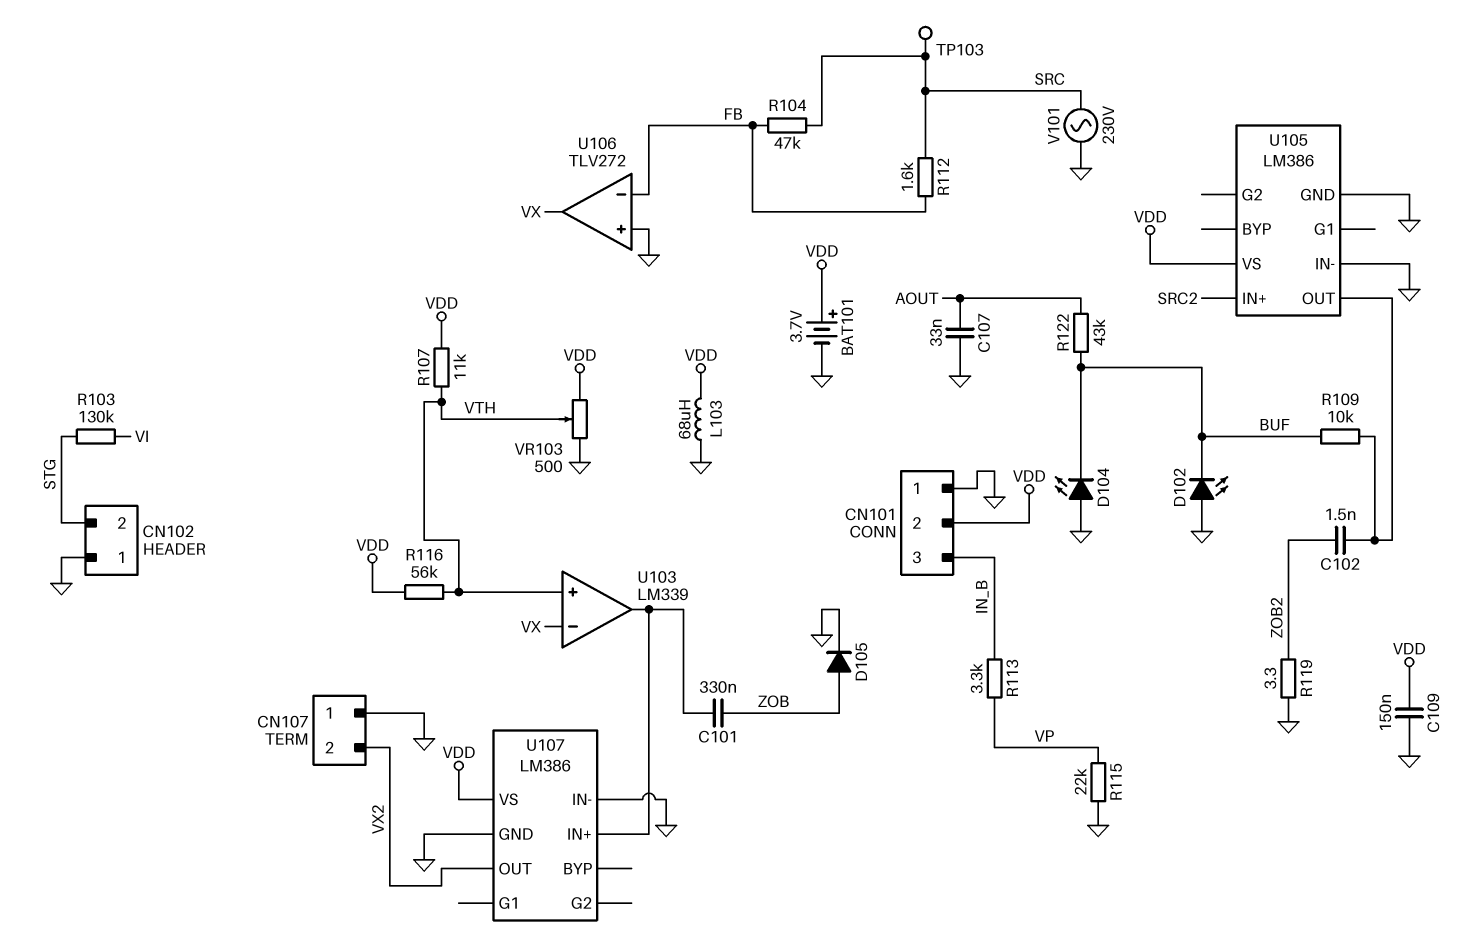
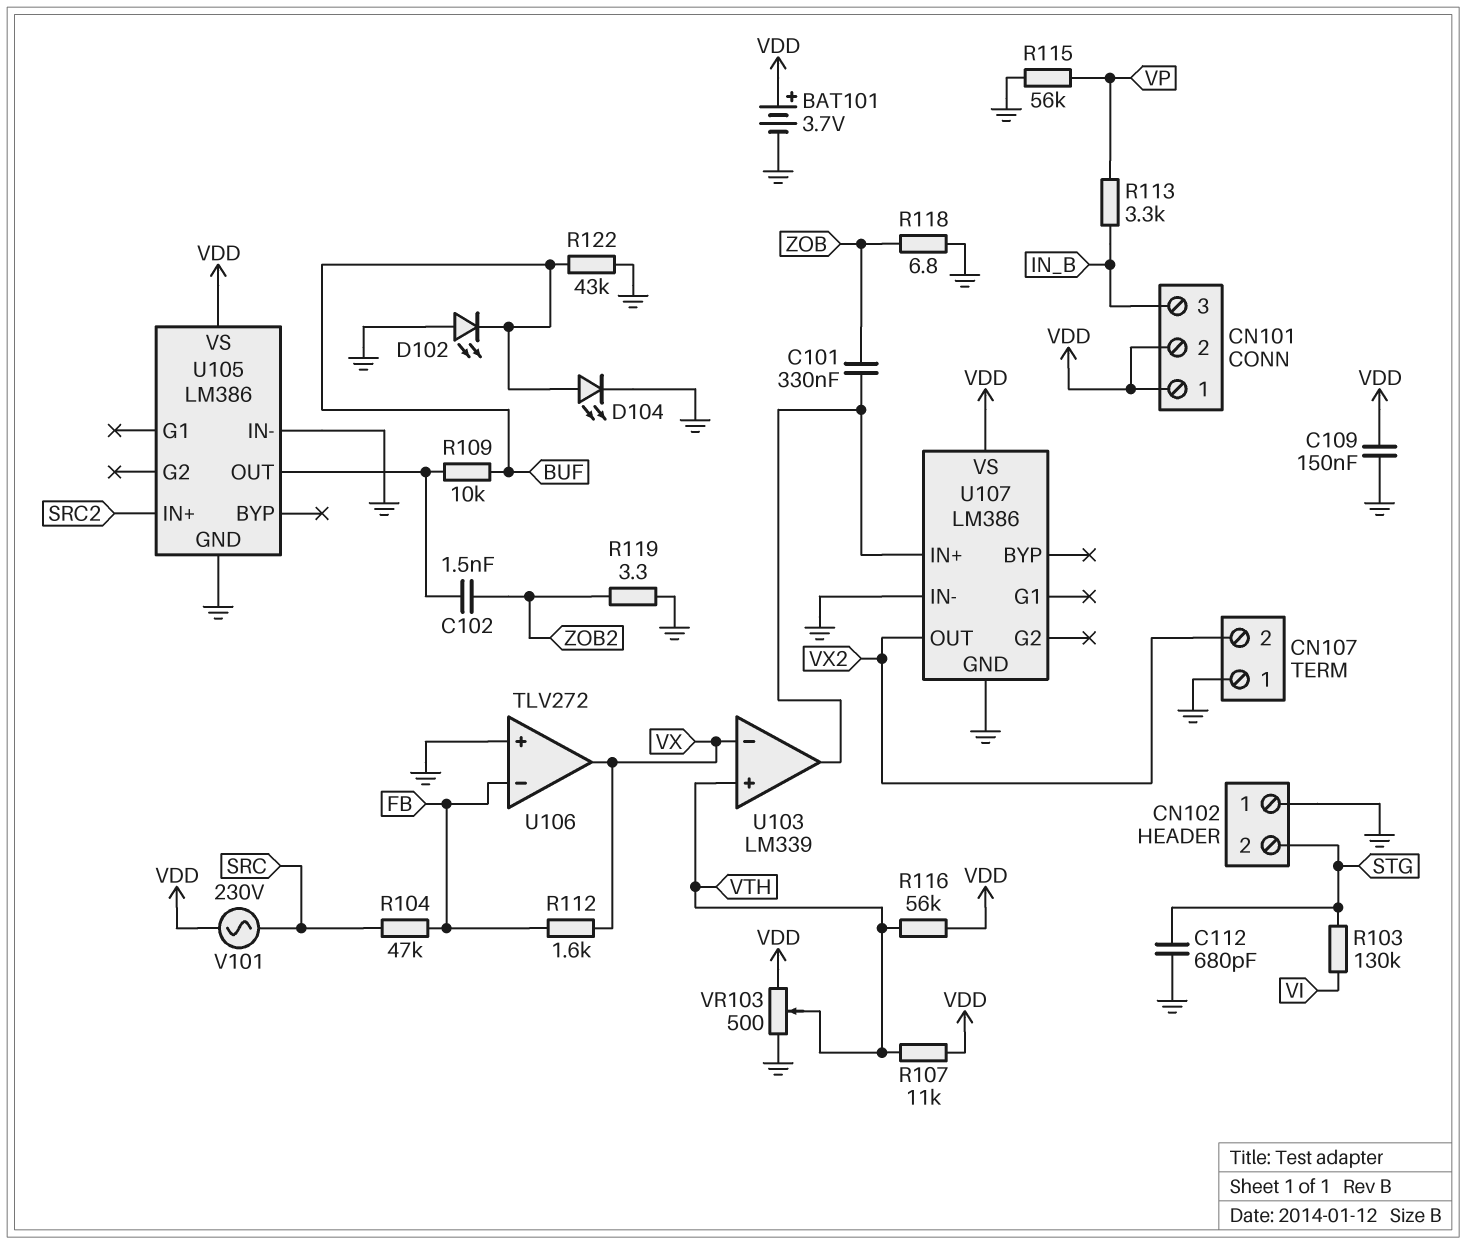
C107: 33nF (AOUT, GND) -> none
C112: none -> 680pF (GND, STG)
CN101 pin 1: GND -> VDD
D104: LED (A GND, K BUF) -> LED (A BUF, K GND)
D105: diode (A ZOB, K GND) -> none
L103: 68uH (GND, VDD) -> none
R112: 1.6k (FB, SRC) -> 1.6k (FB, VX)
R115: 22k (GND, VP) -> 56k (GND, VP)
R118: none -> 6.8 (GND, ZOB)
R122: 43k (AOUT, BUF) -> 43k (BUF, GND)
TP103: test point (SRC) -> none
V101: AC 230V (GND, SRC) -> AC 230V (SRC, VDD)

